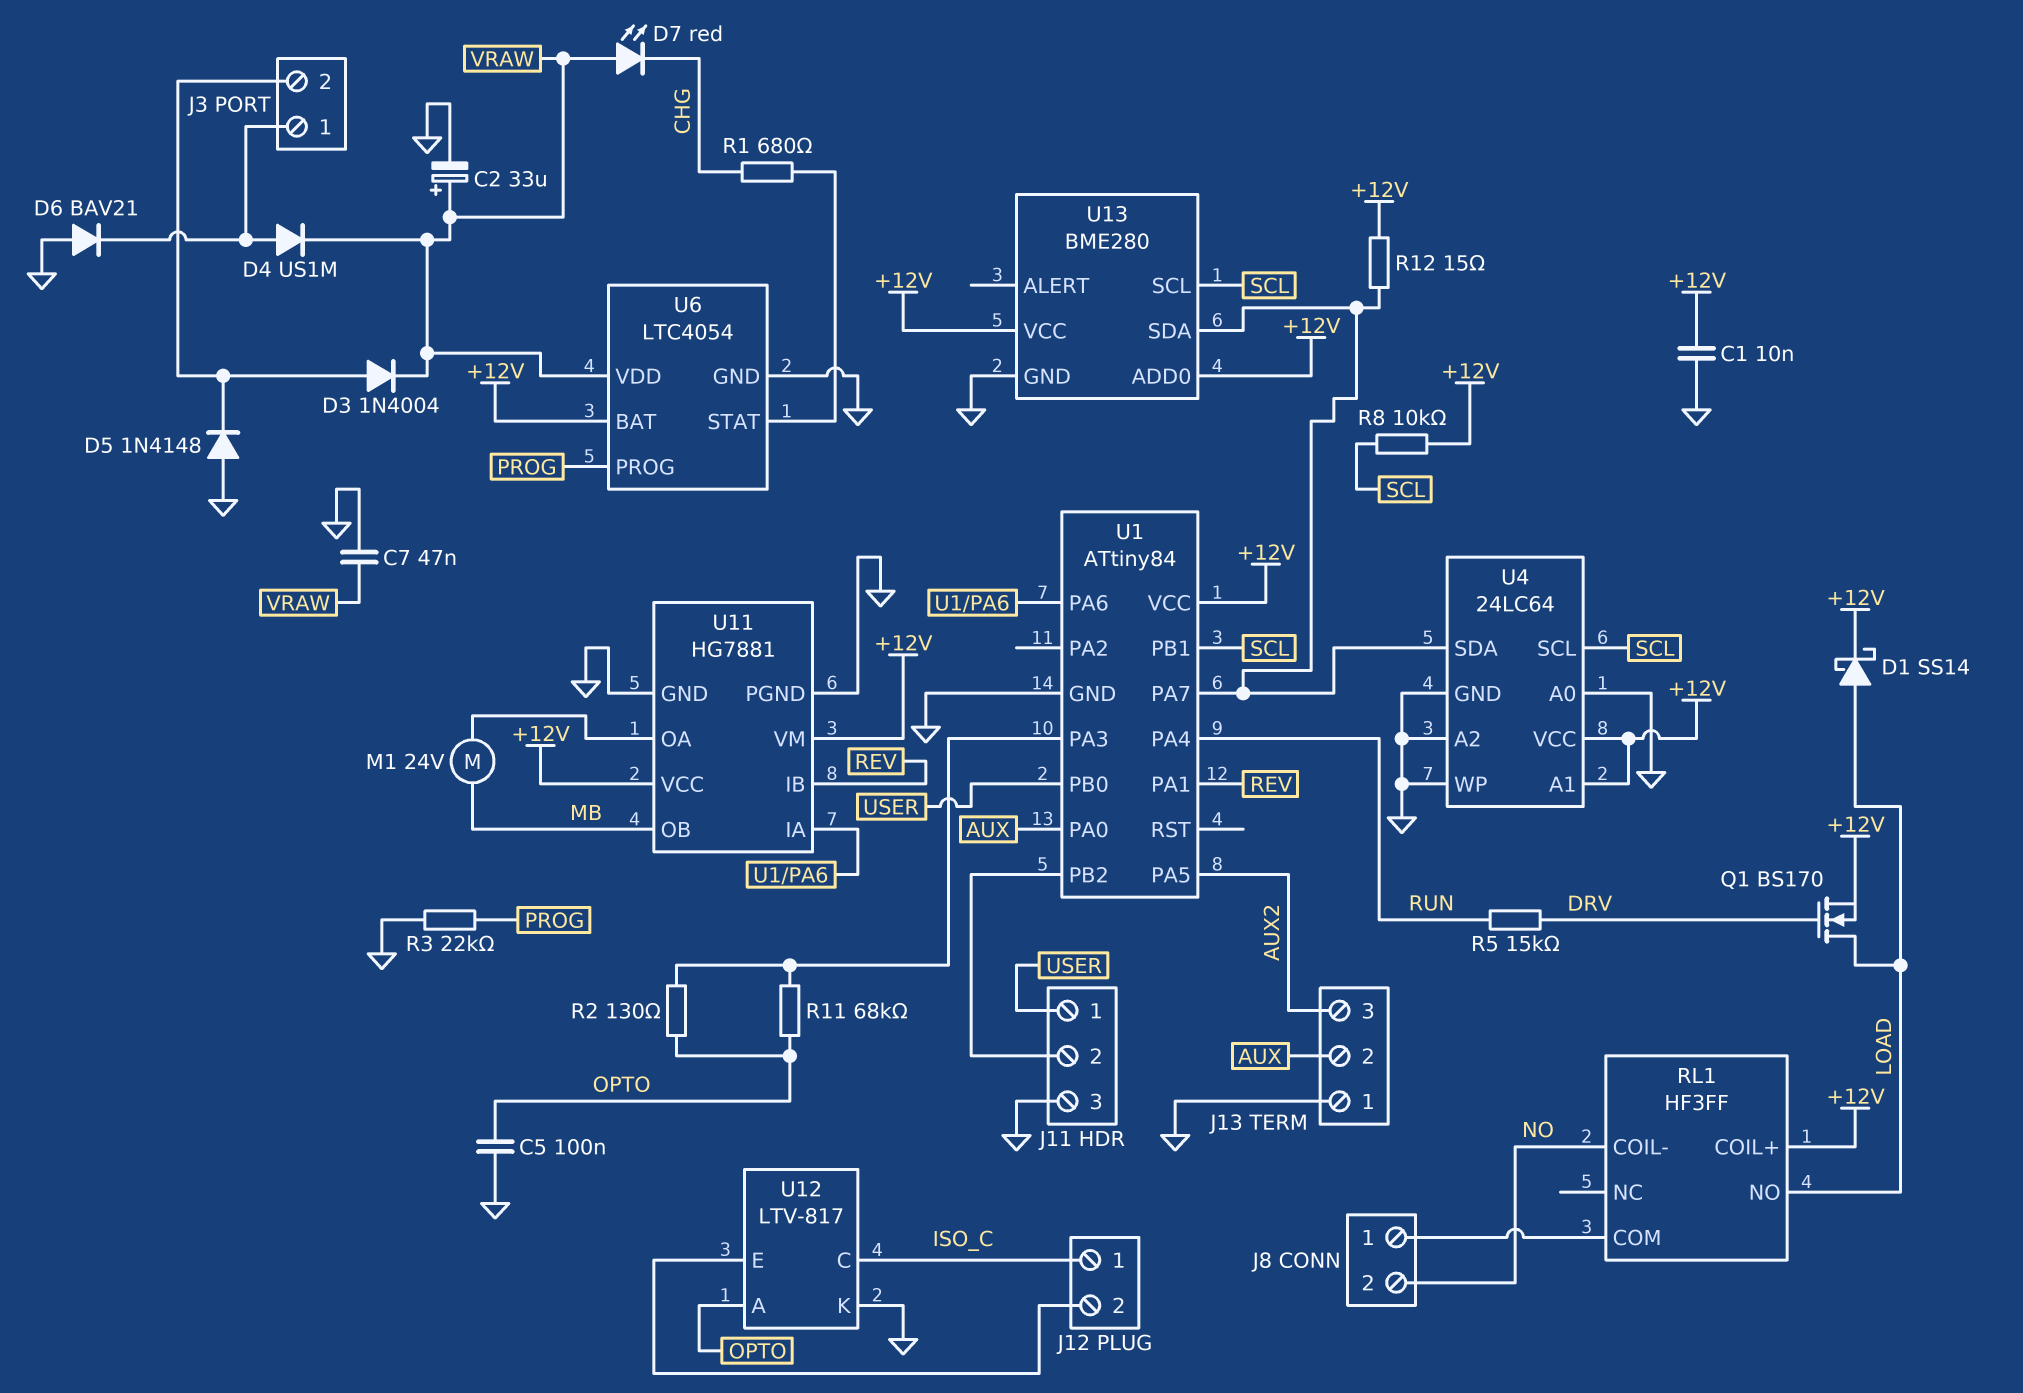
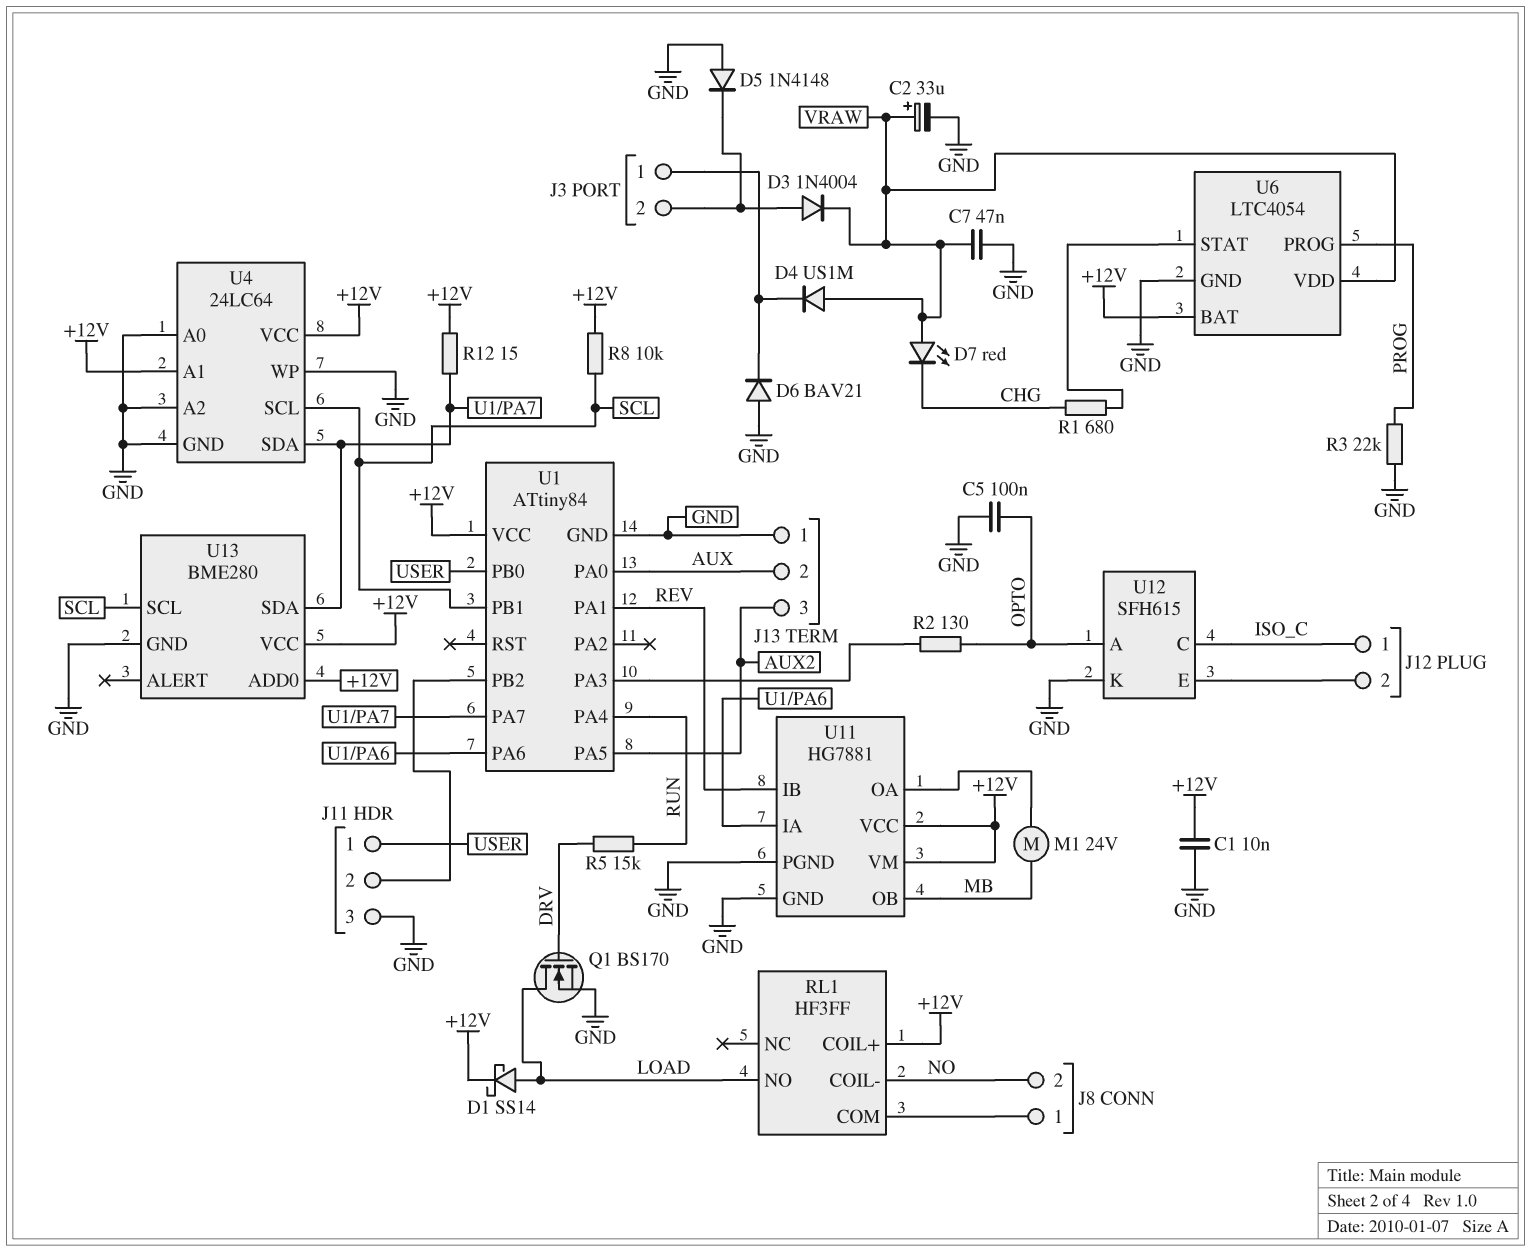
D4: diode US1M (A J3/1, K VRAW) -> diode US1M (A VRAW, K J3/1)
Q1: NMOS BS170 (G DRV, D LOAD, S +12V) -> NMOS BS170 (G DRV, D LOAD, S GND)
R11: 68k (OPTO, U1/PA3) -> none
U12: LTV-817 -> SFH615

